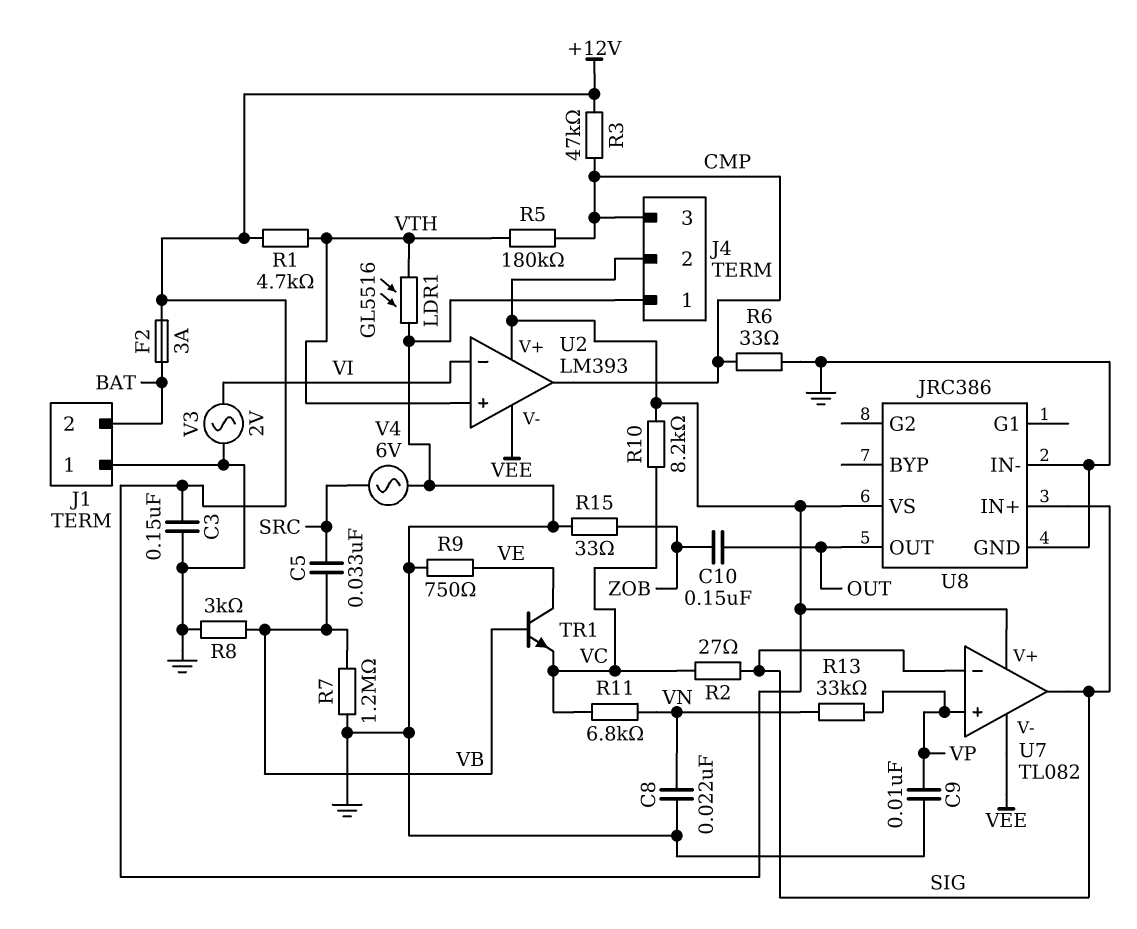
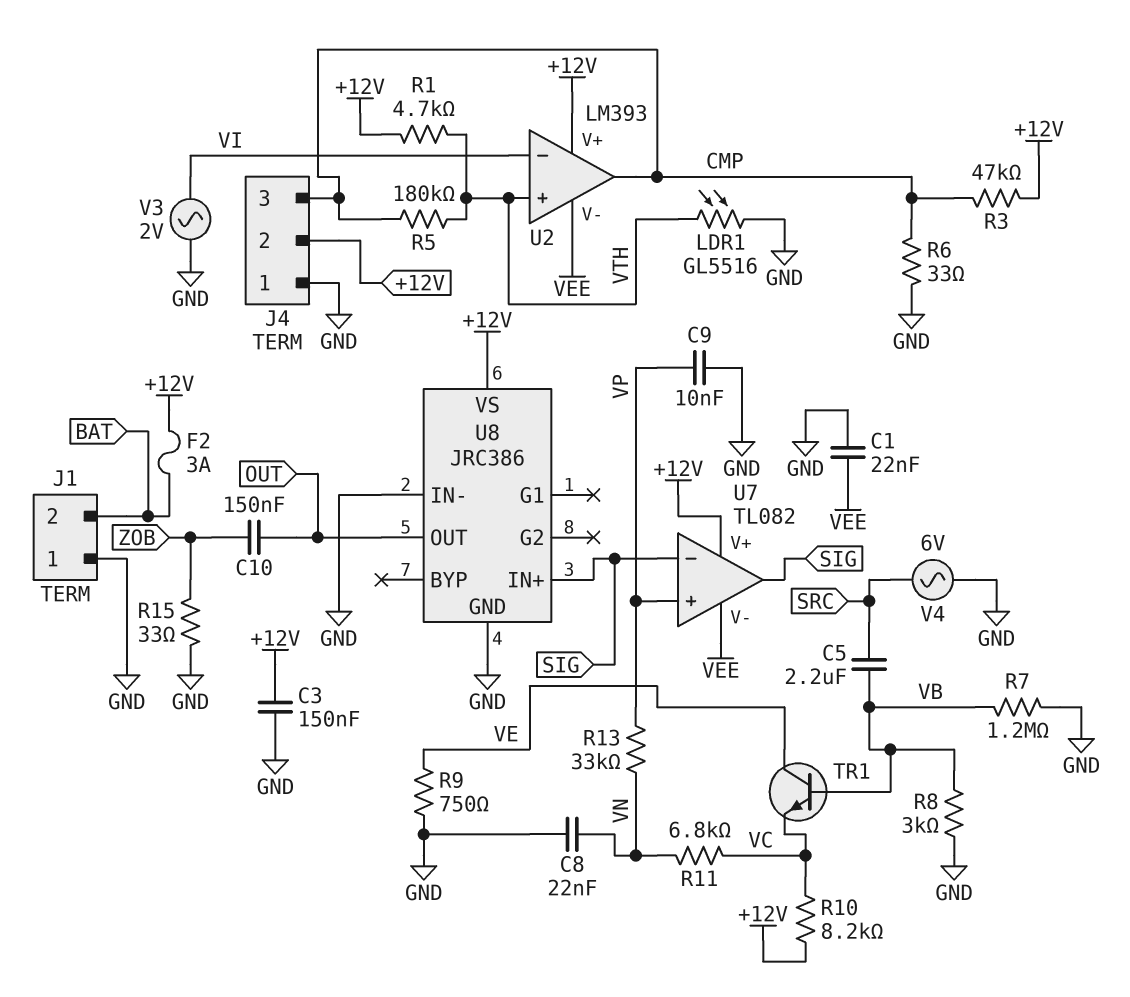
C1: none -> 22nF (GND, VEE)
C5: 33nF (SRC, VB) -> 2.2uF (SRC, VB)
R2: 27 (SIG, VC) -> none

